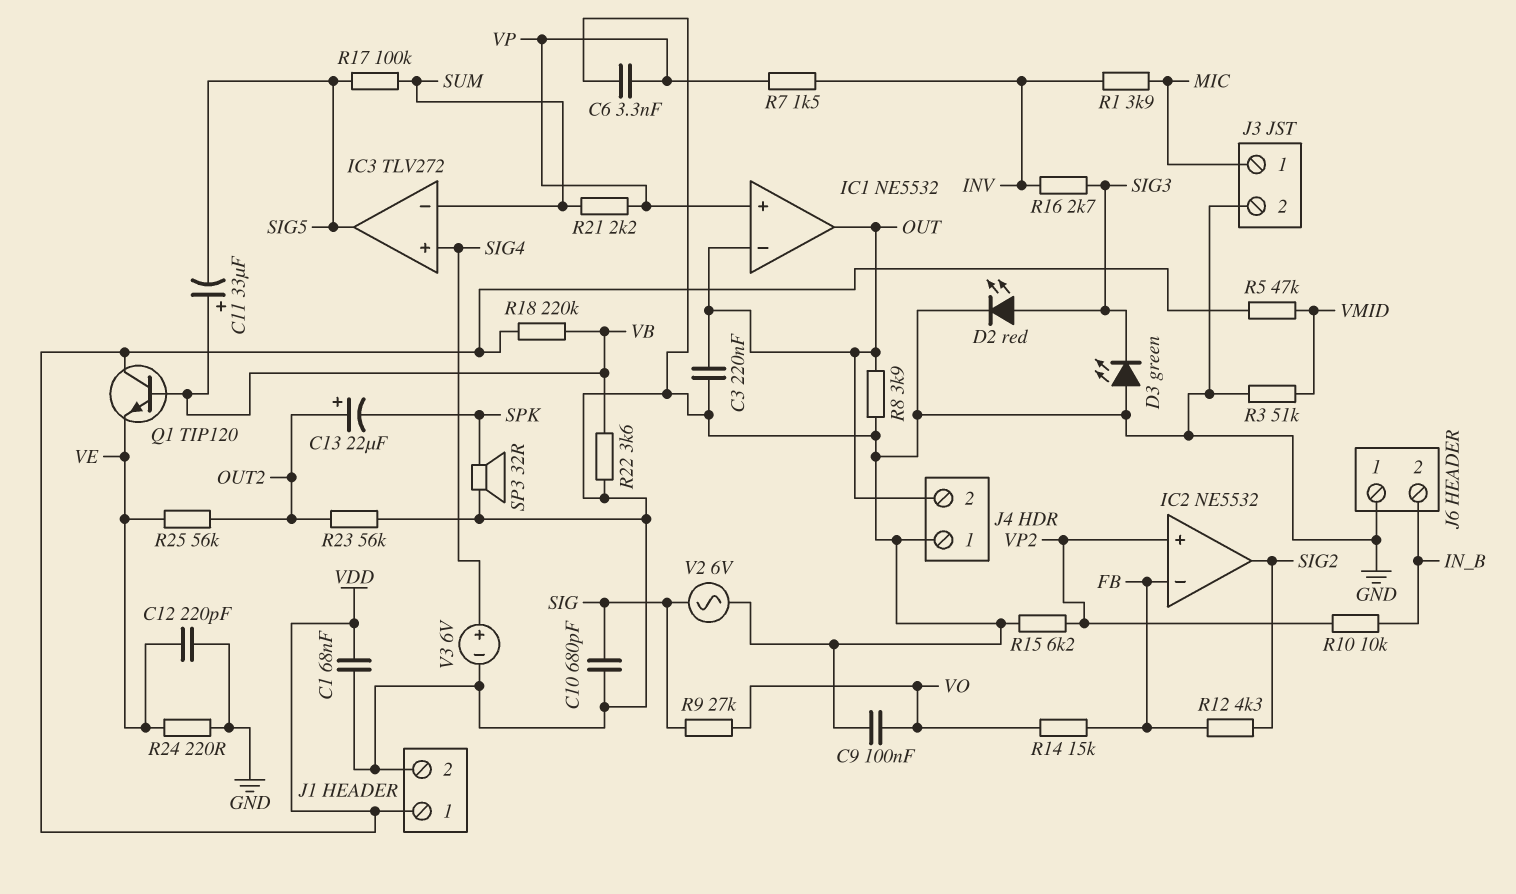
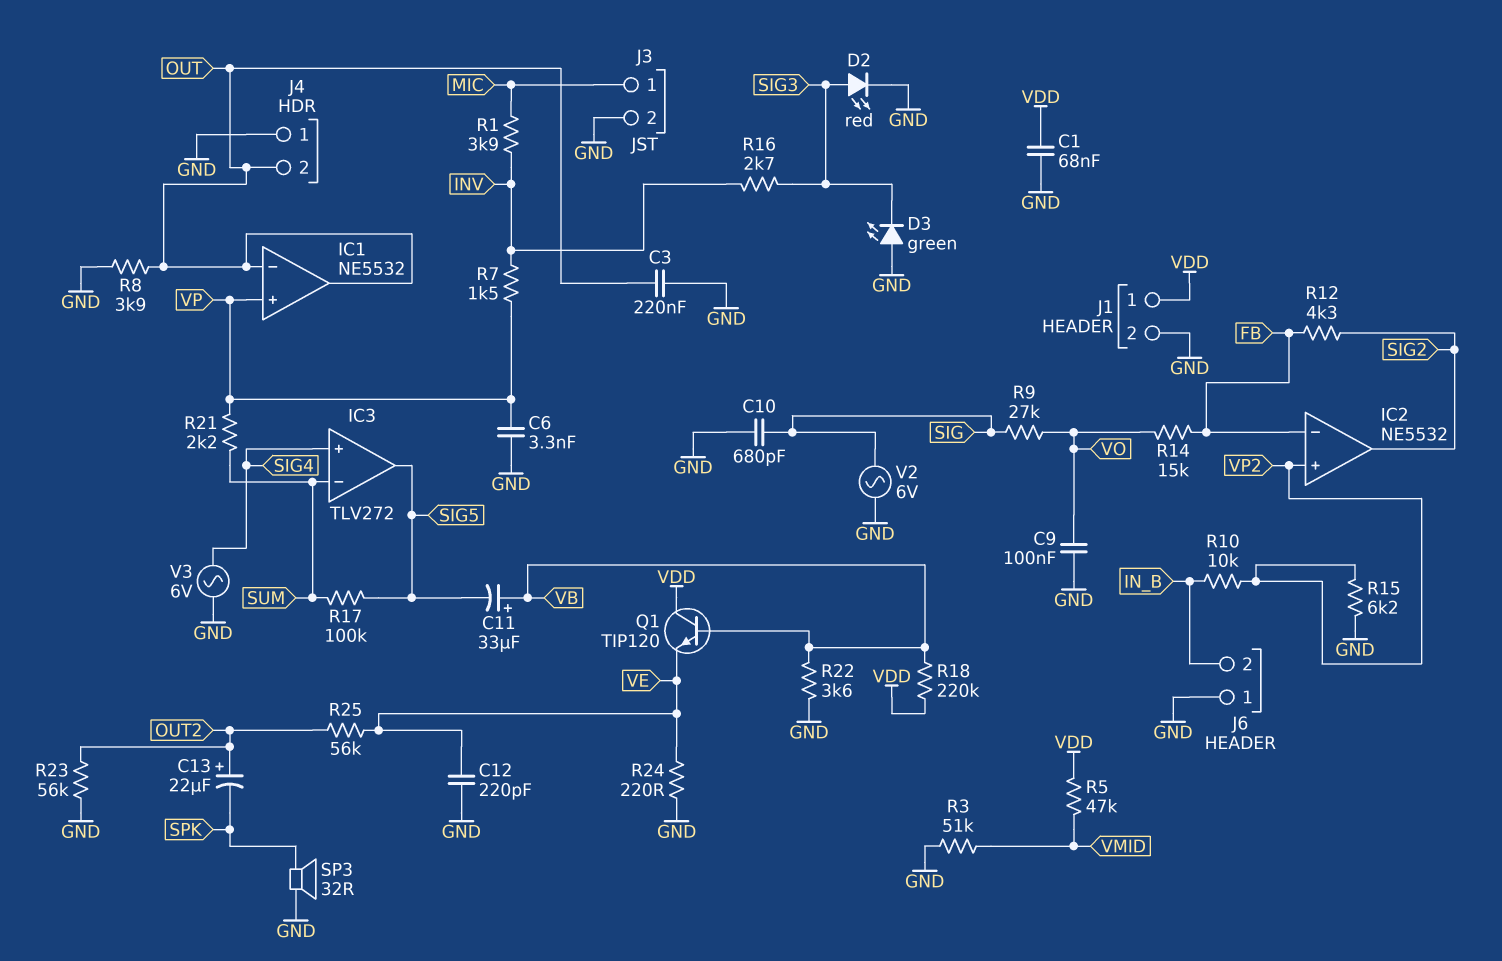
V3: 6V (plus SIG4, minus GND) -> AC 6V (GND, SIG4)

